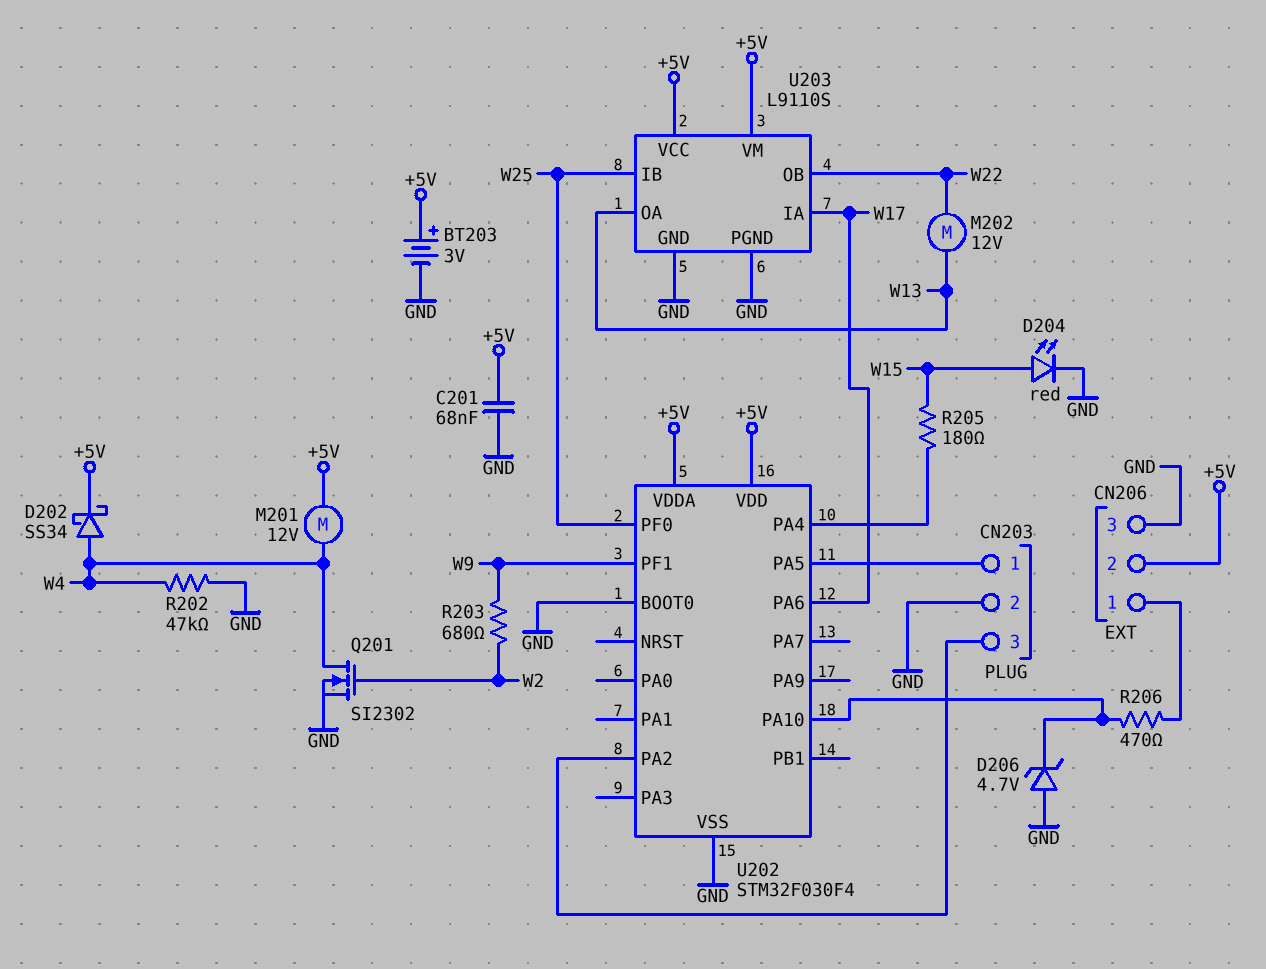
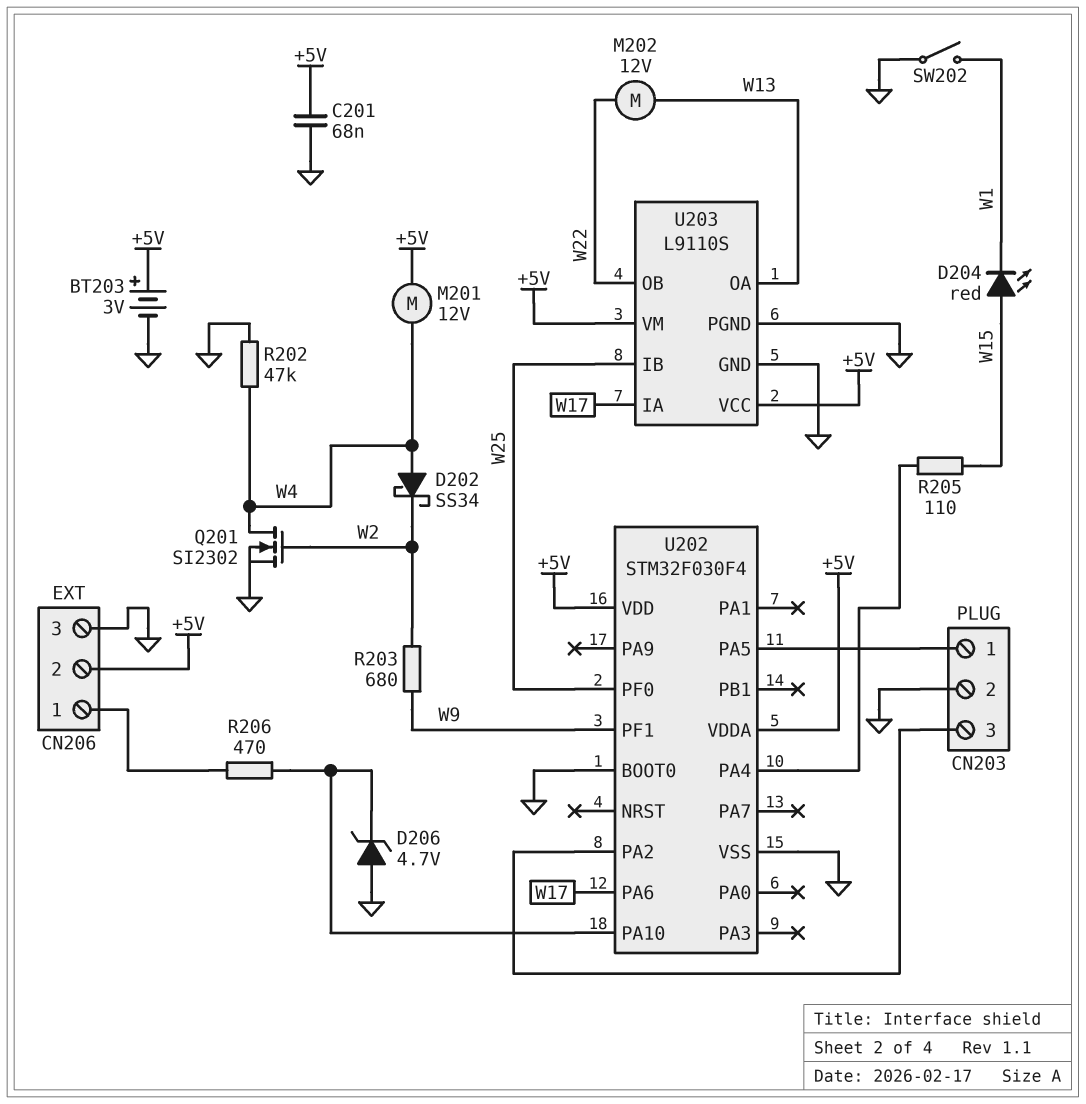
D202: schottky SS34 (A W4, K +5V) -> schottky SS34 (A W4, K W2)
D204: LED red (A W15, K GND) -> LED red (A W15, K W1)
R205: 180 (U202/PA4, W15) -> 110 (U202/PA4, W15)
SW202: none -> switch (GND, W1)

